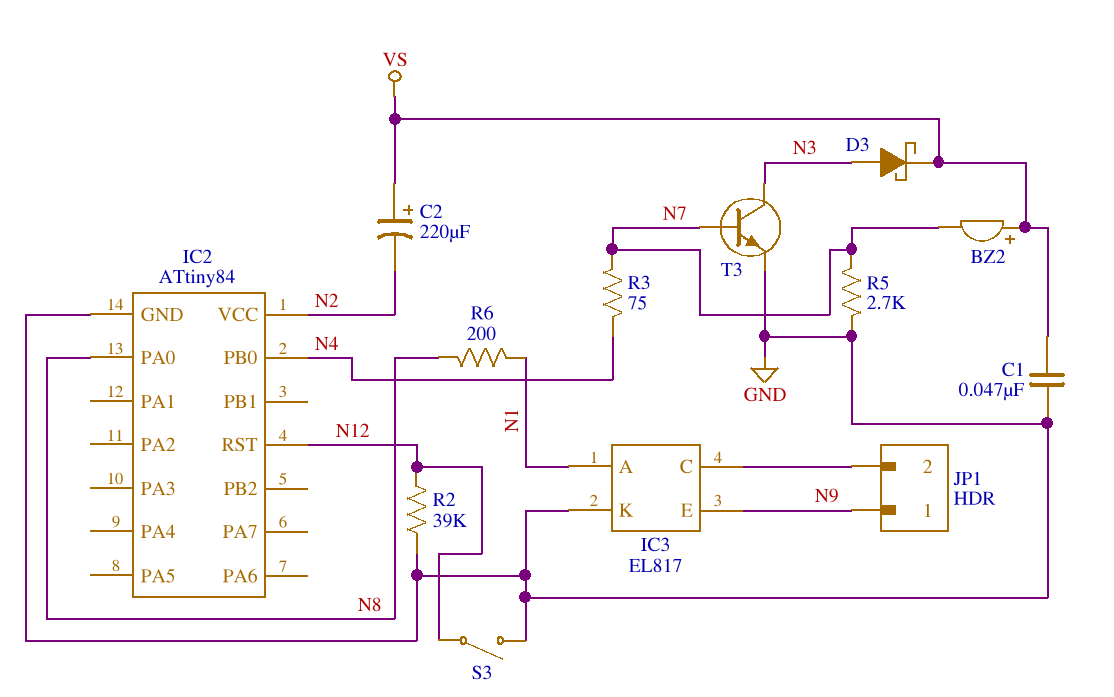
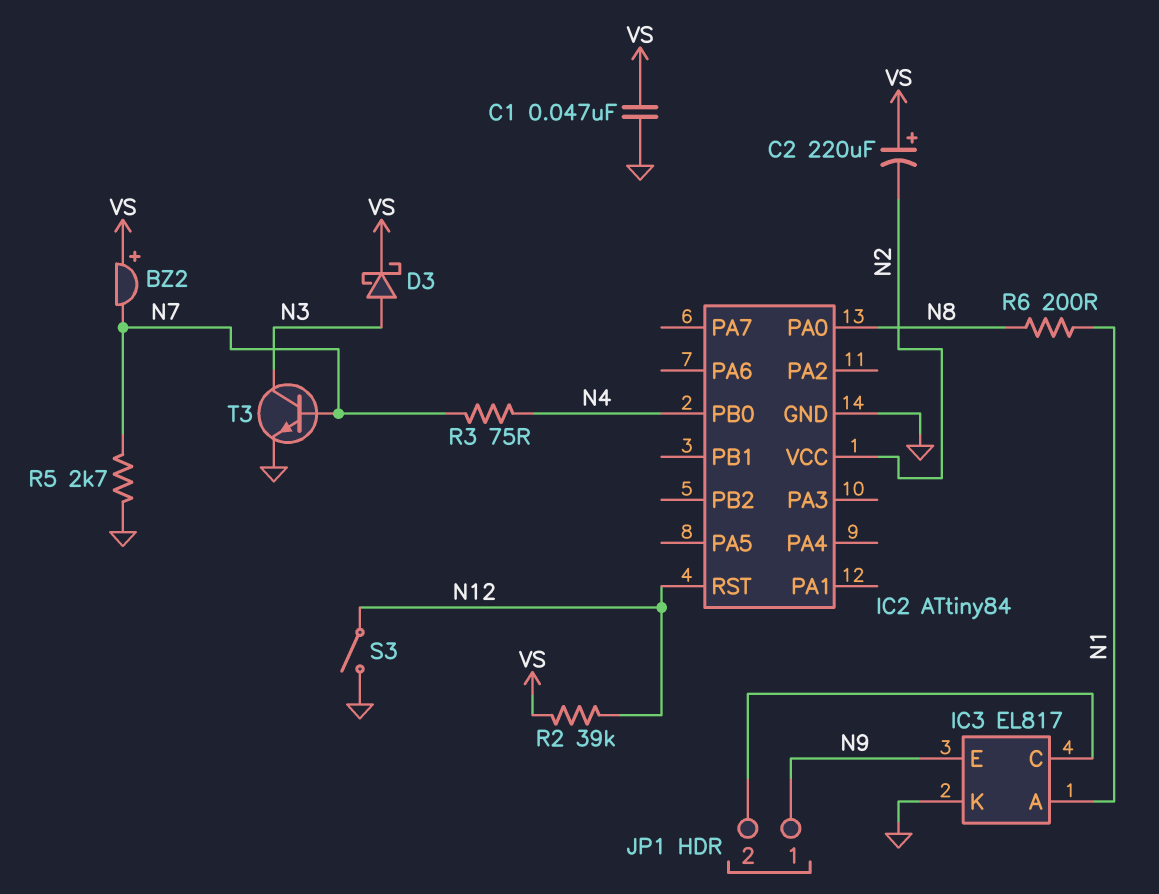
R2: 39k (GND, N12) -> 39k (N12, VS)

